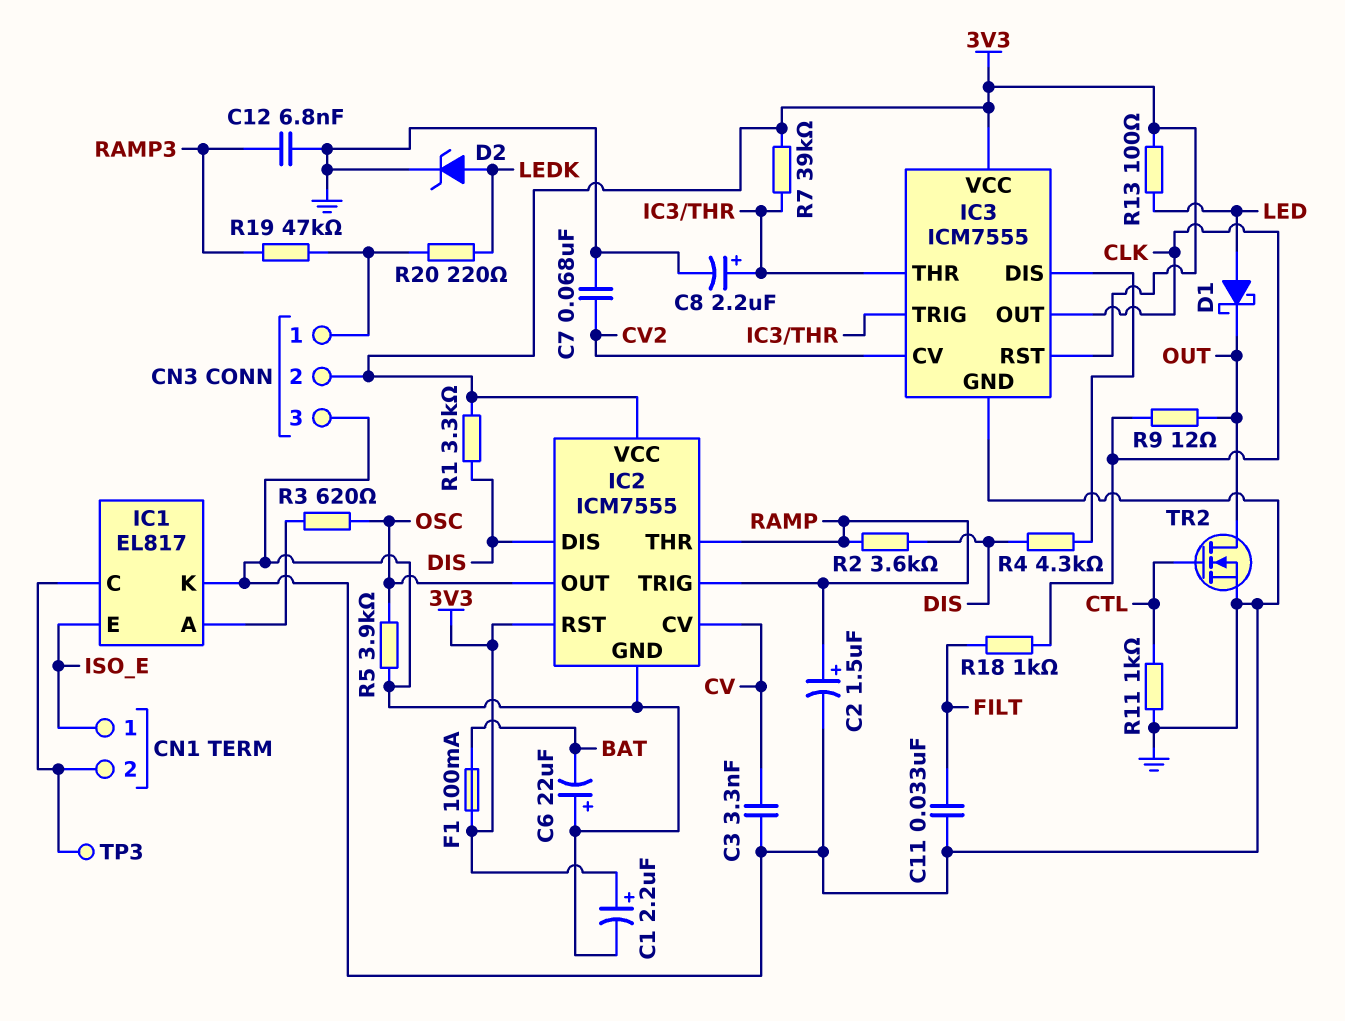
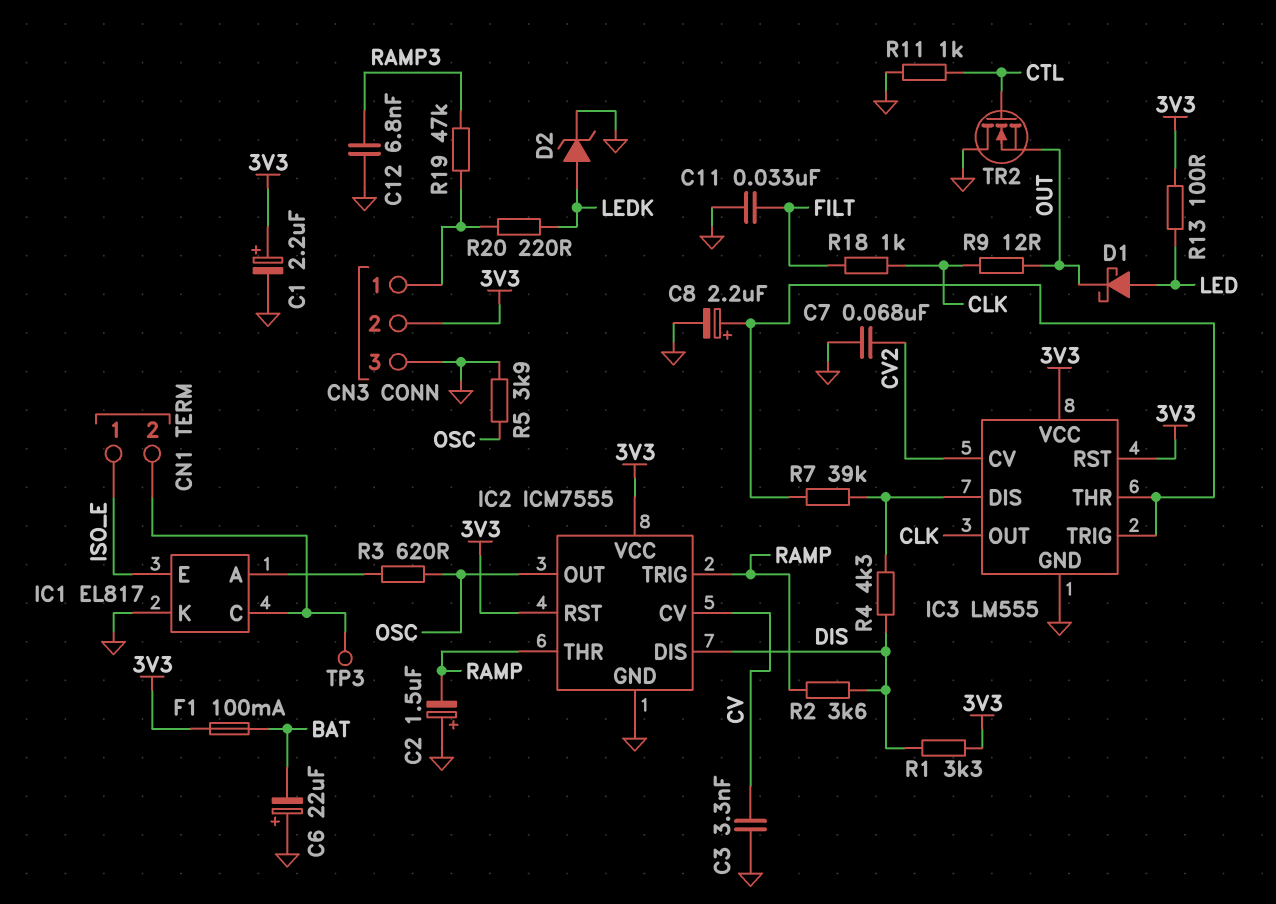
C2: 1.5uF (plus RAMP, minus GND) -> 1.5uF (plus GND, minus RAMP)
IC3: ICM7555 -> LM555
R7: 39k (3V3, IC3/THR) -> 39k (IC3/DIS, IC3/THR)
TR2: NMOS (G CTL, D OUT, S GND) -> NMOS (G CTL, D GND, S OUT)

